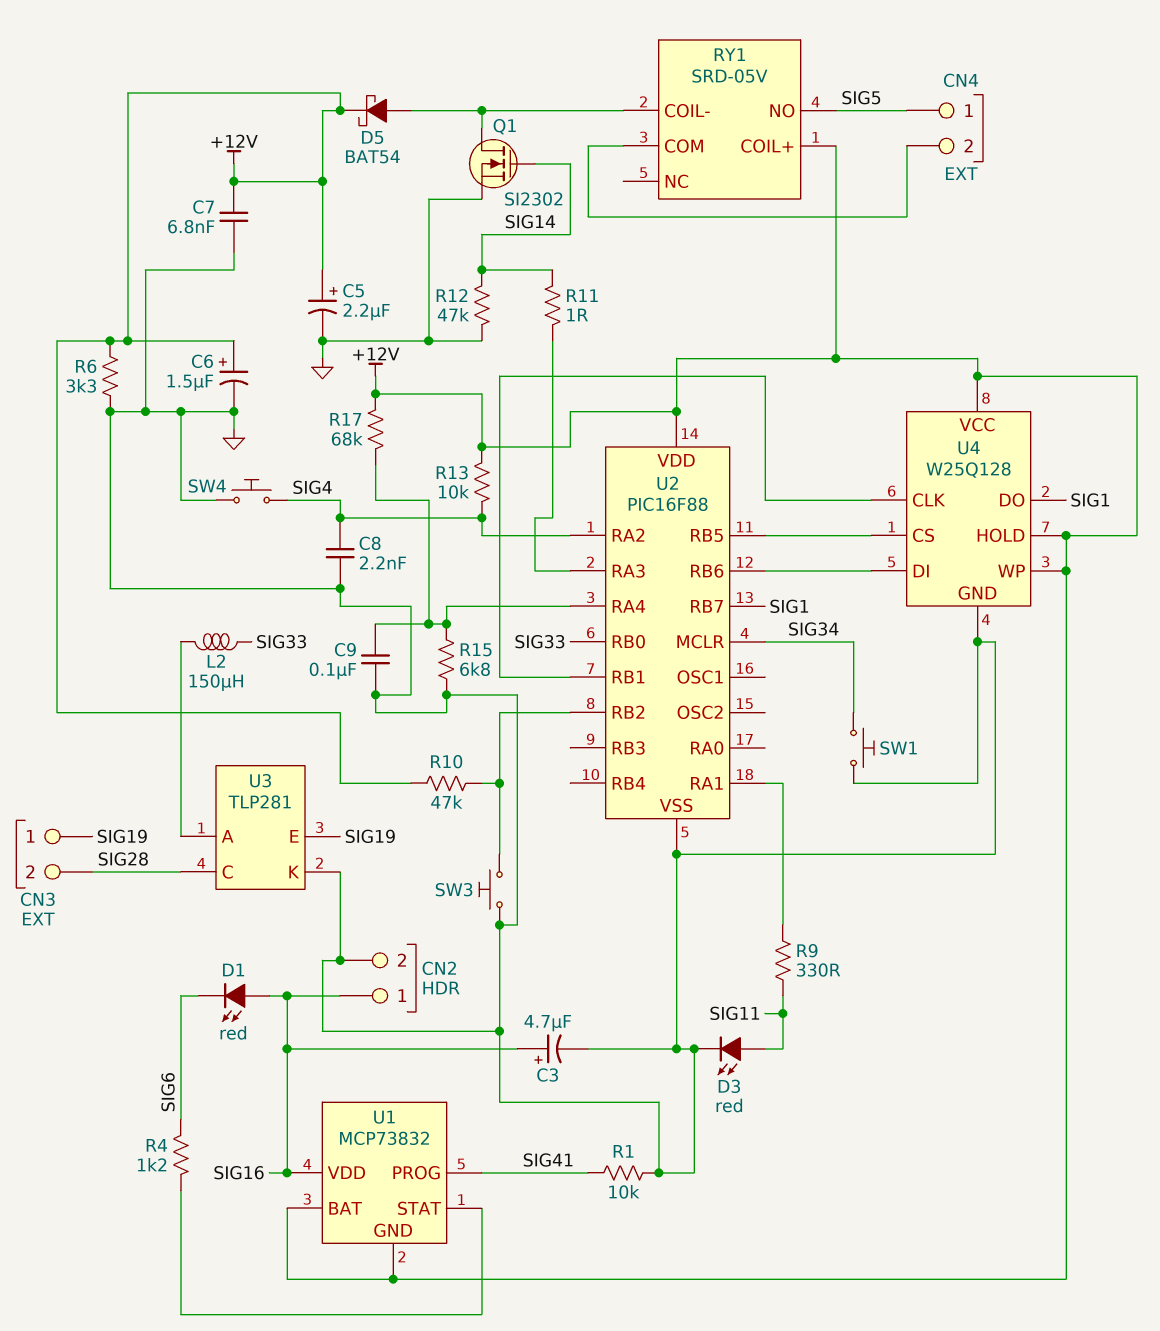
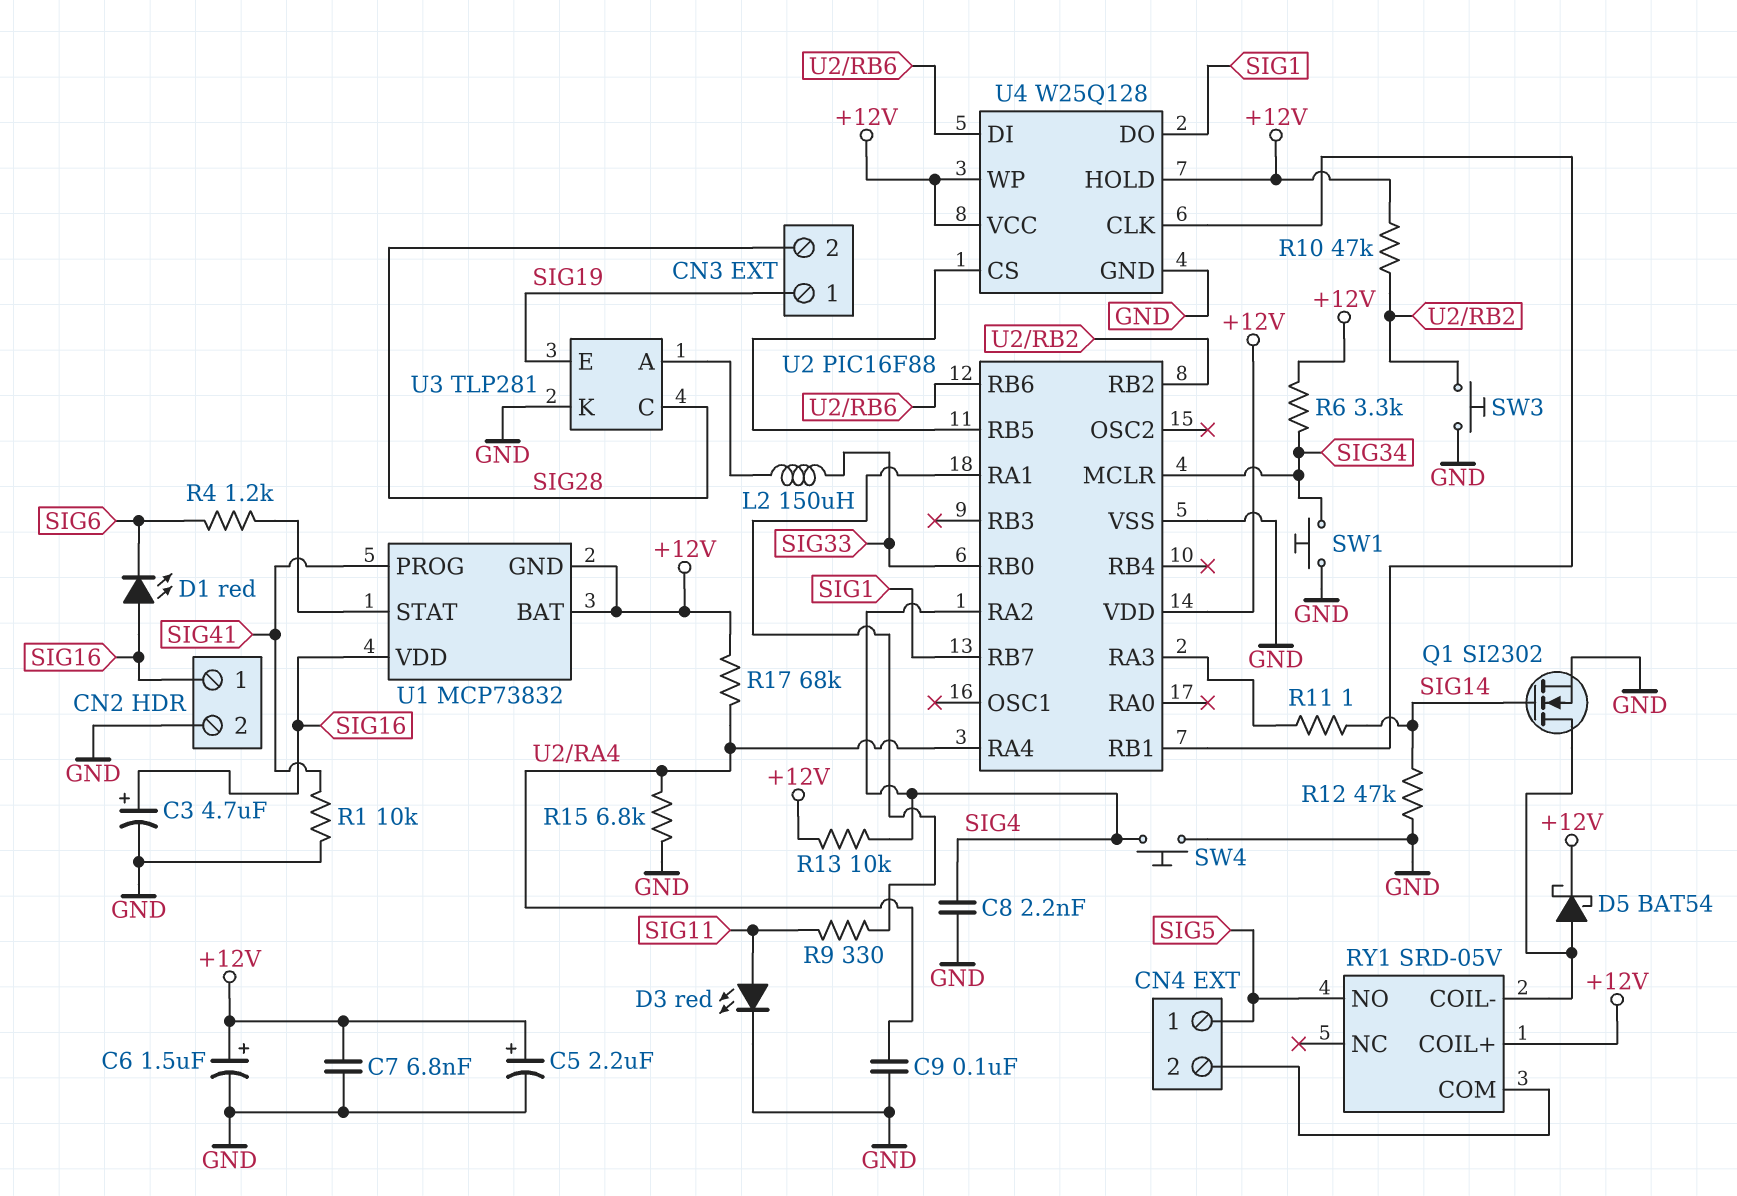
R6: 3.3k (+12V, GND) -> 3.3k (+12V, SIG34)

